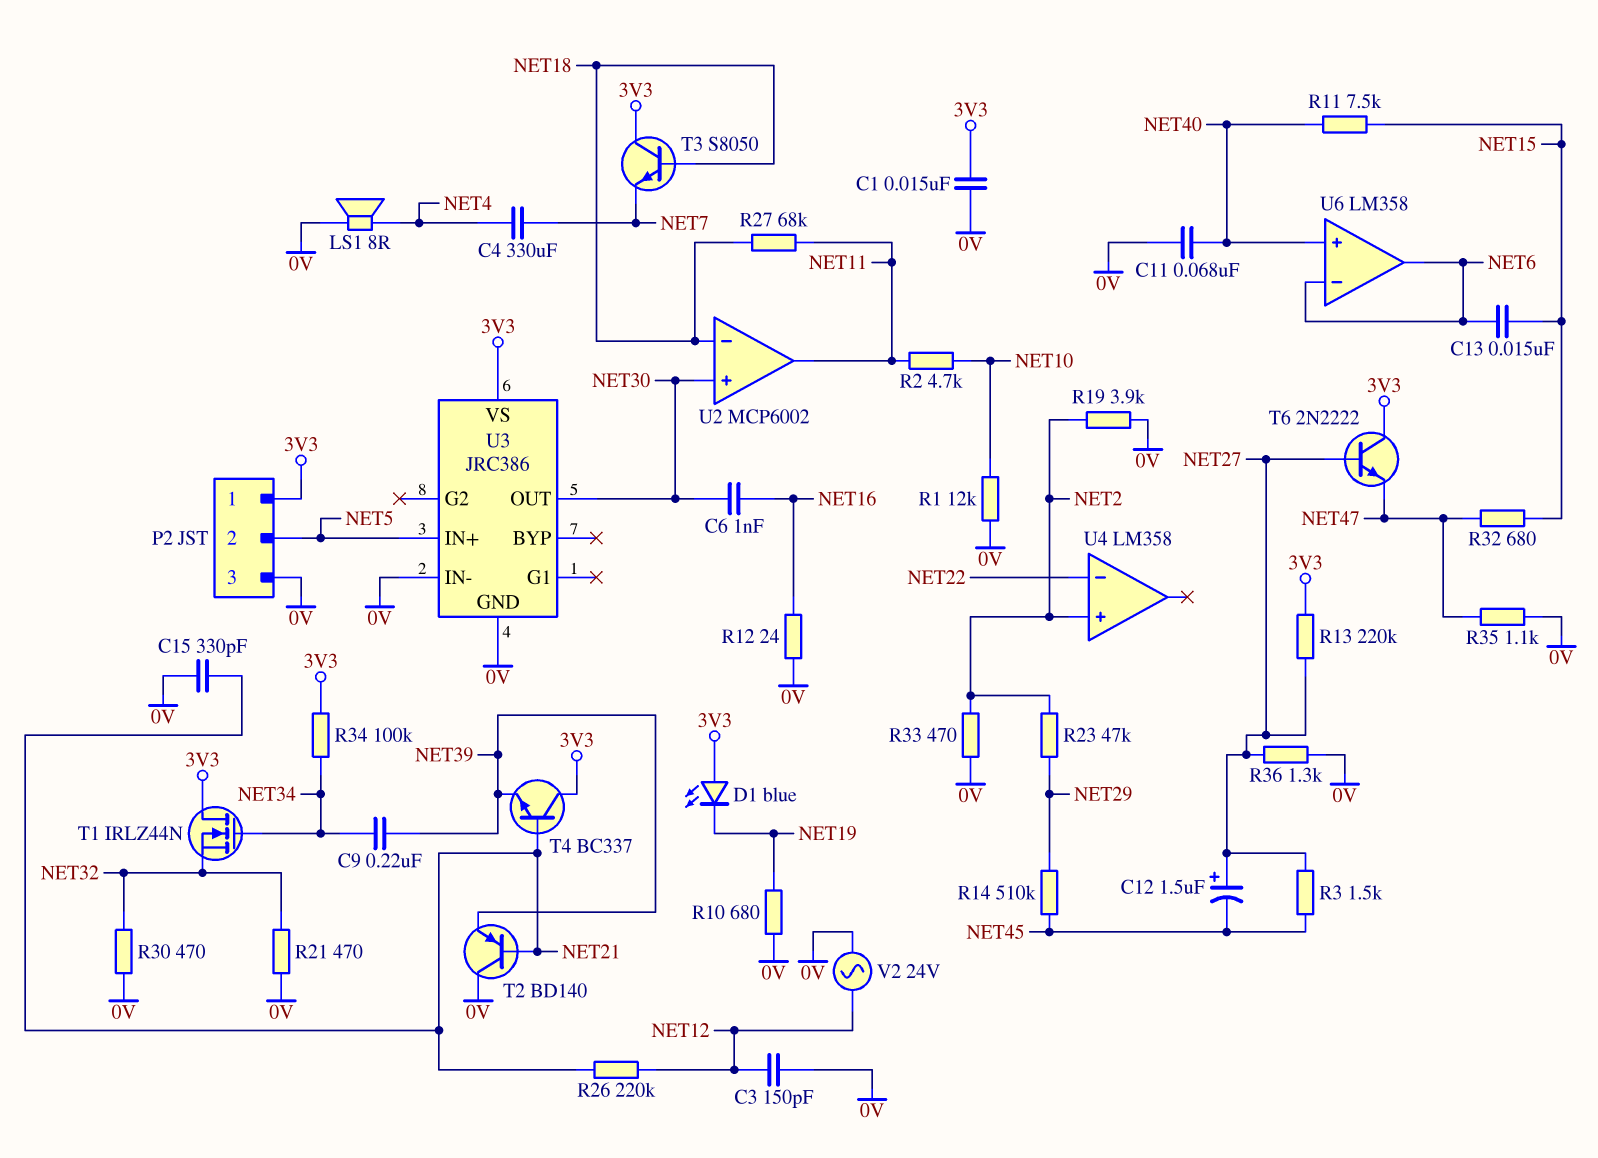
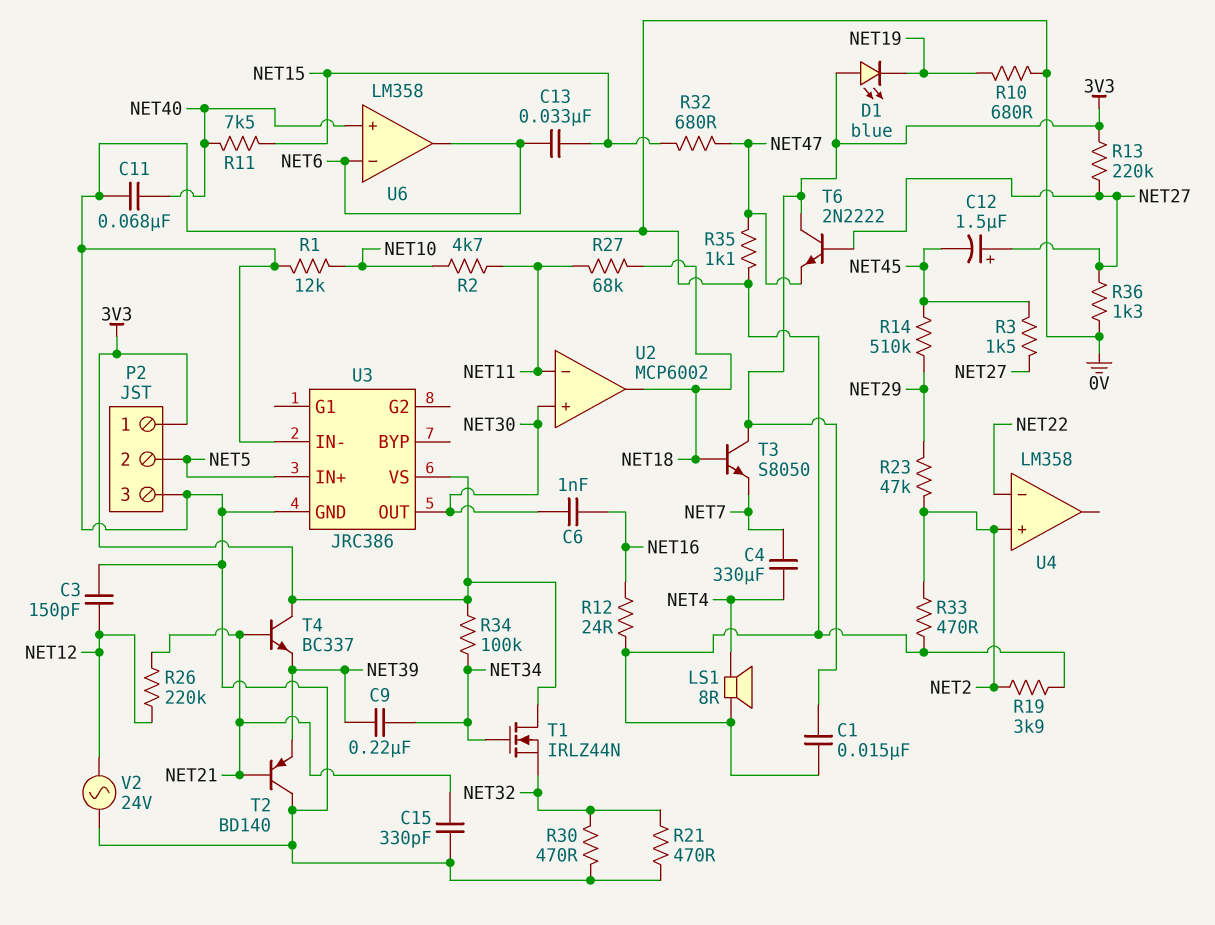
C13: 15nF (NET6, NET15) -> 33nF (NET6, NET15)
U2 pin in-: NET18 -> NET11
U2 pin out: NET11 -> NET18

